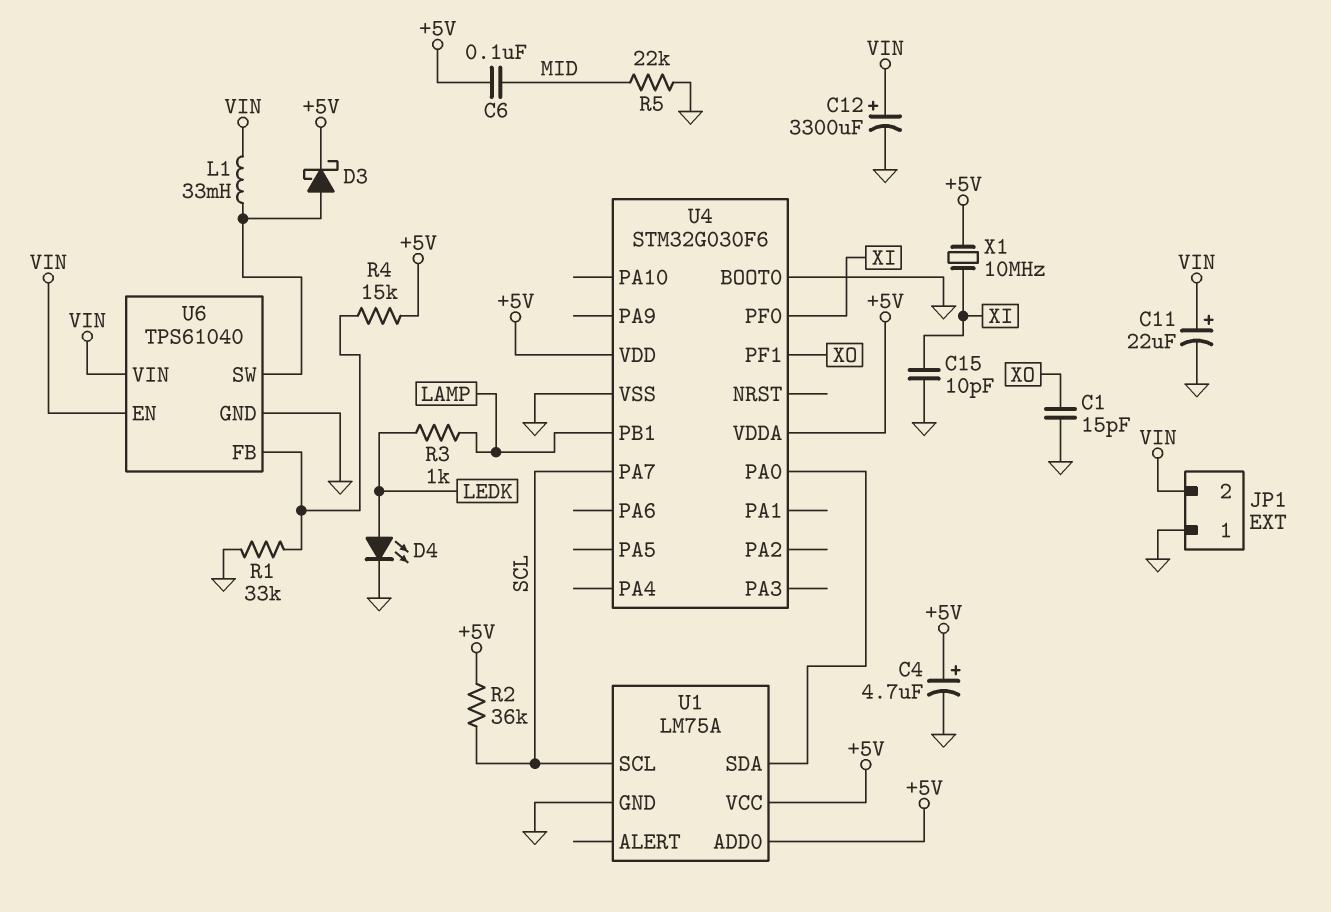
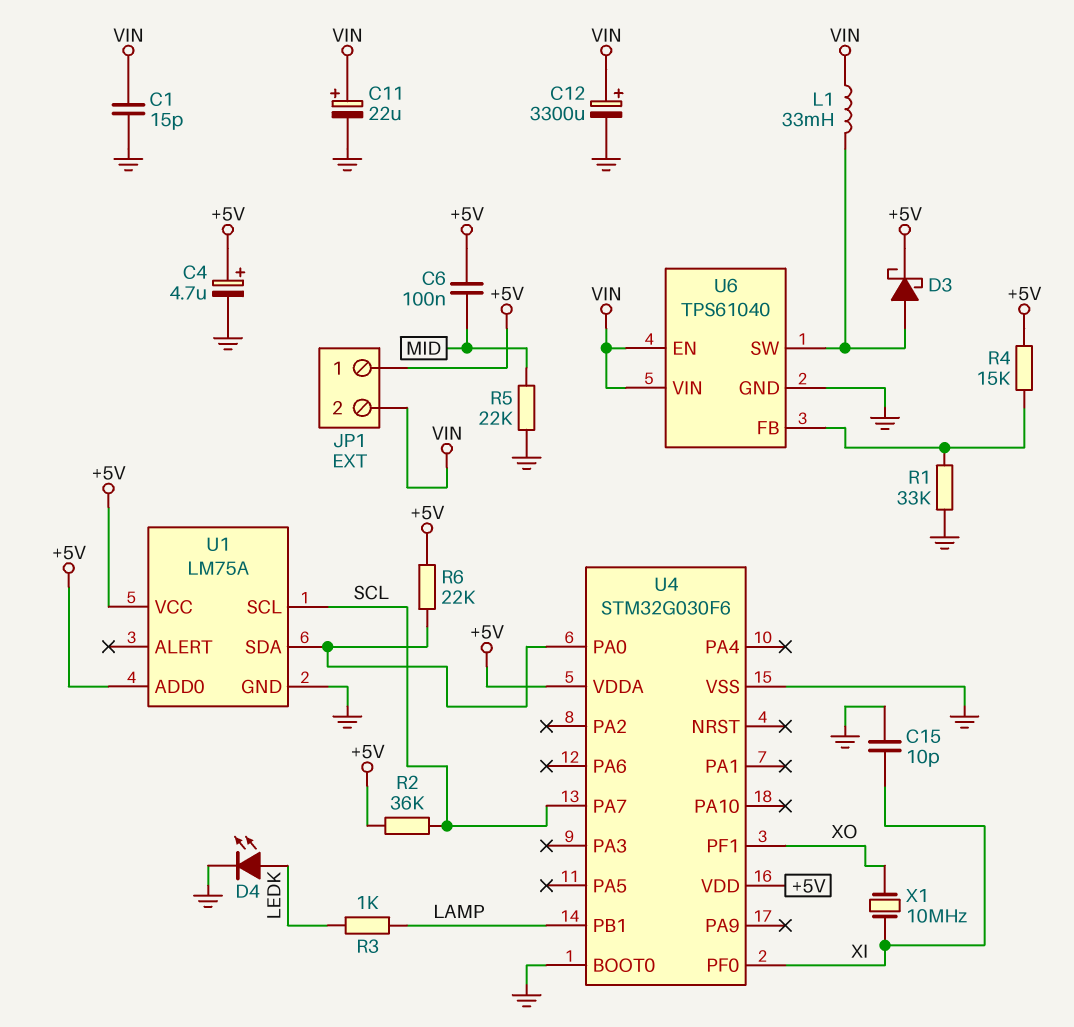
C1: 15pF (GND, XO) -> 15pF (GND, VIN)
JP1 pin 1: GND -> +5V
R6: none -> 22k (+5V, U1/SDA)
X1: 10MHz (+5V, XI) -> 10MHz (XI, XO)

